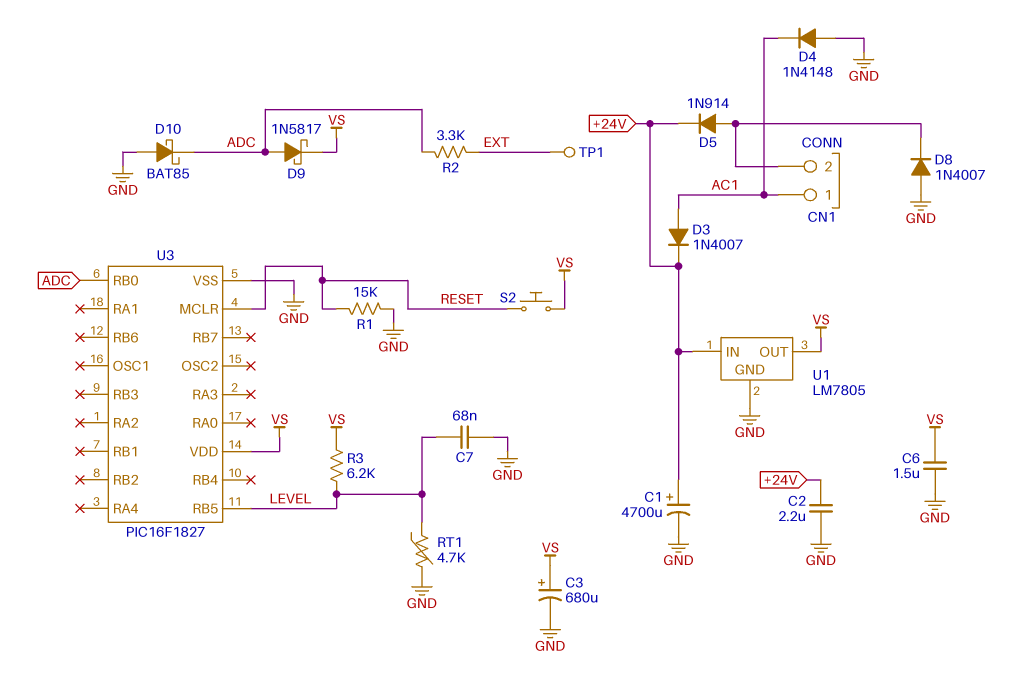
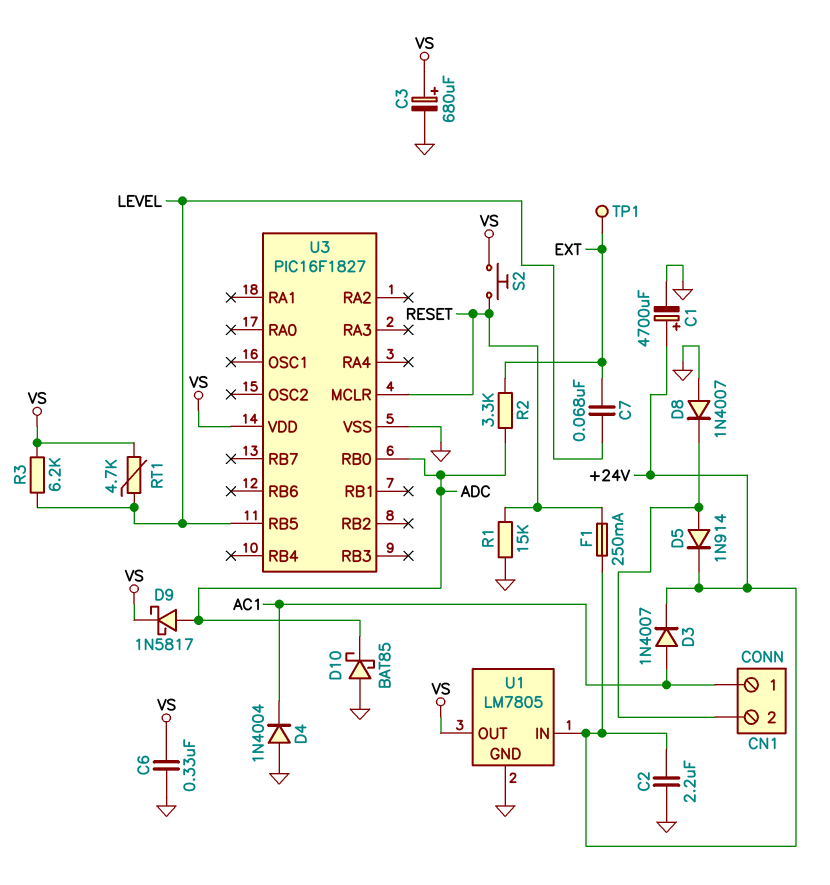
C6: 1.5uF (GND, VS) -> 330nF (GND, VS)
C7: 68nF (GND, LEVEL) -> 68nF (EXT, LEVEL)
D4: diode 1N4148 (A GND, K AC1) -> diode 1N4004 (A GND, K AC1)
F1: none -> 250mA (+24V, RESET)
RT1: 4.7k (GND, LEVEL) -> 4.7k (LEVEL, VS)

